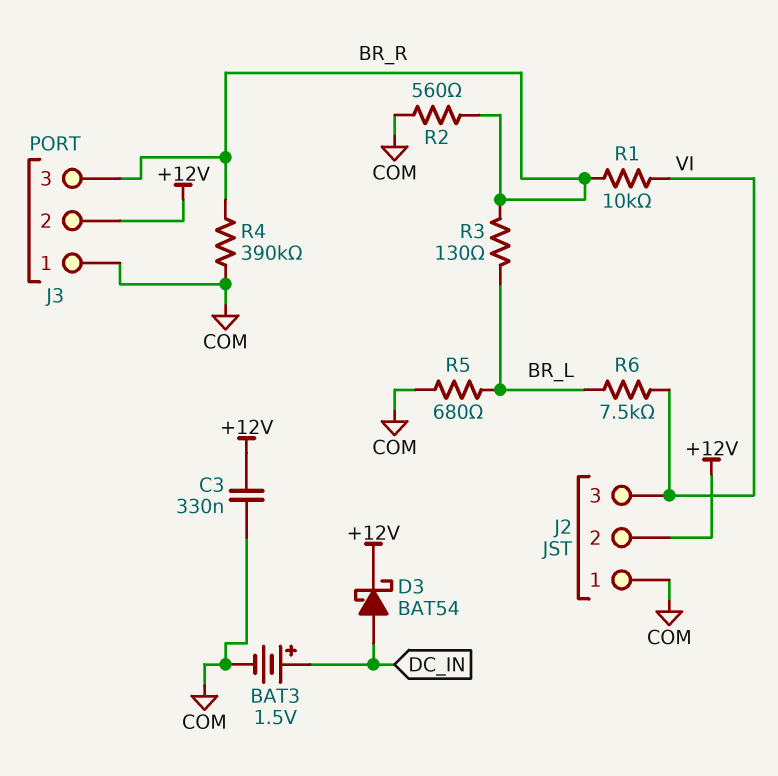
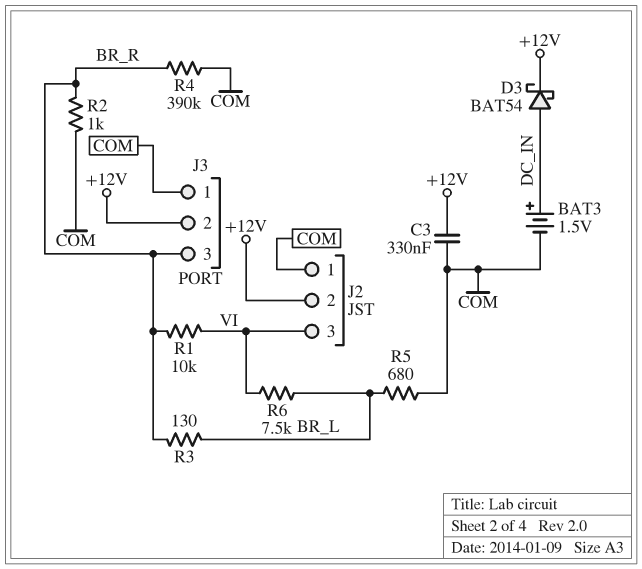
R2: 560 (BR_R, COM) -> 1k (BR_R, COM)

